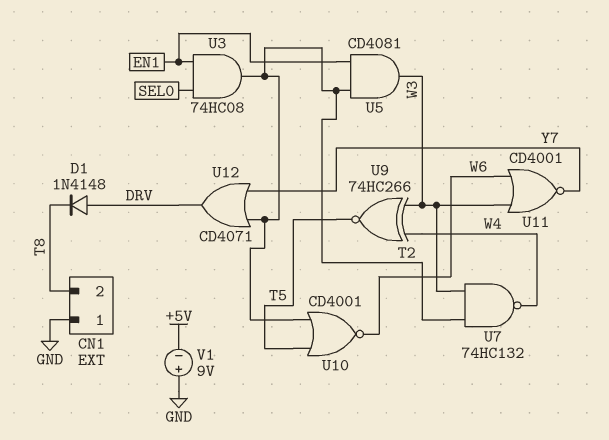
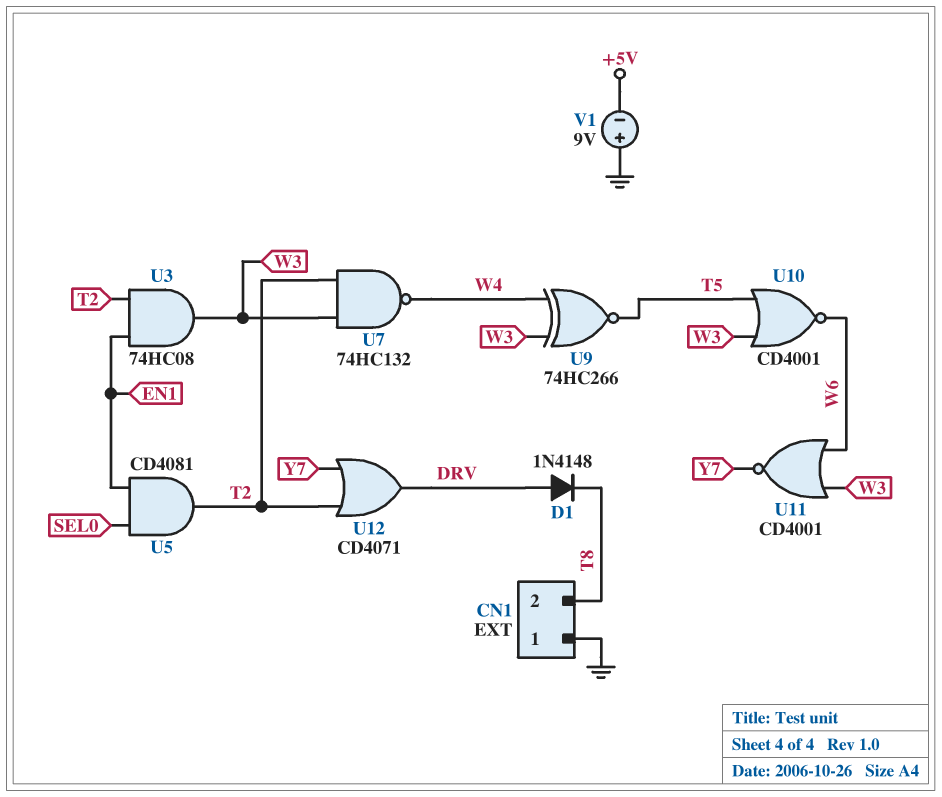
U3: AND 74HC08 (in EN1, in SEL0, out T2) -> AND 74HC08 (in EN1, in T2, out W3)
U5: AND CD4081 (in EN1, in T2, out W3) -> AND CD4081 (in EN1, in SEL0, out T2)
U10: NOR CD4001 (in T2, in T5, out W6) -> NOR CD4001 (in T5, in W3, out W6)

